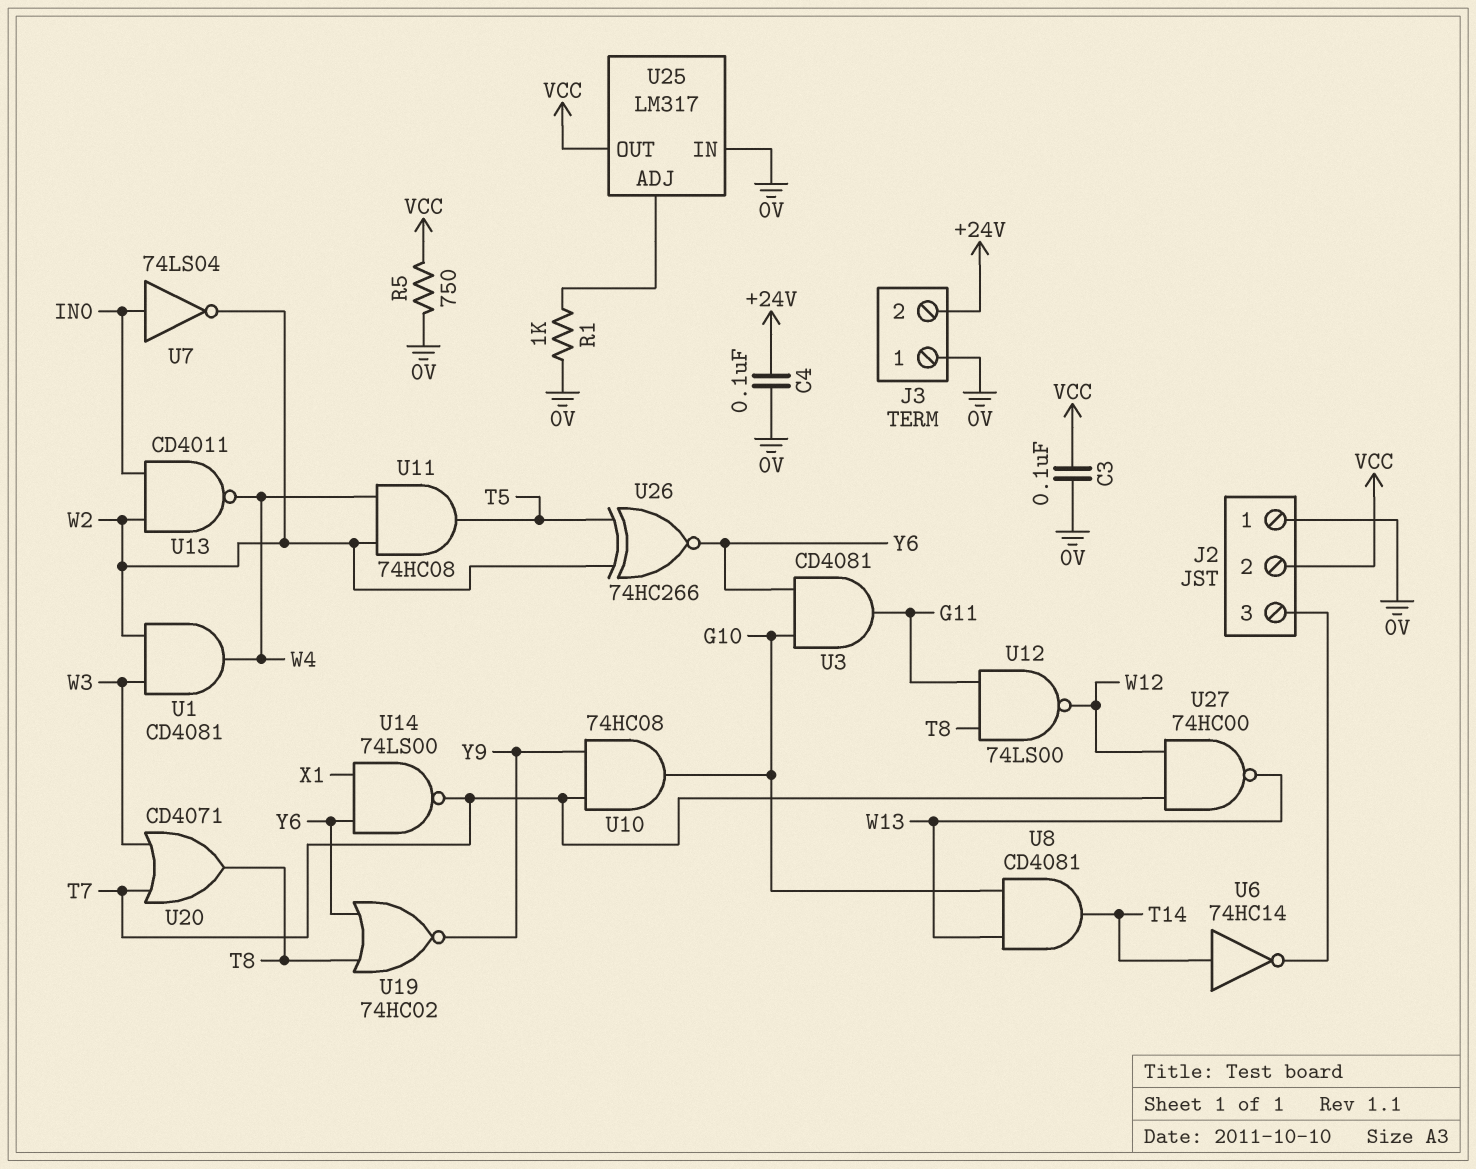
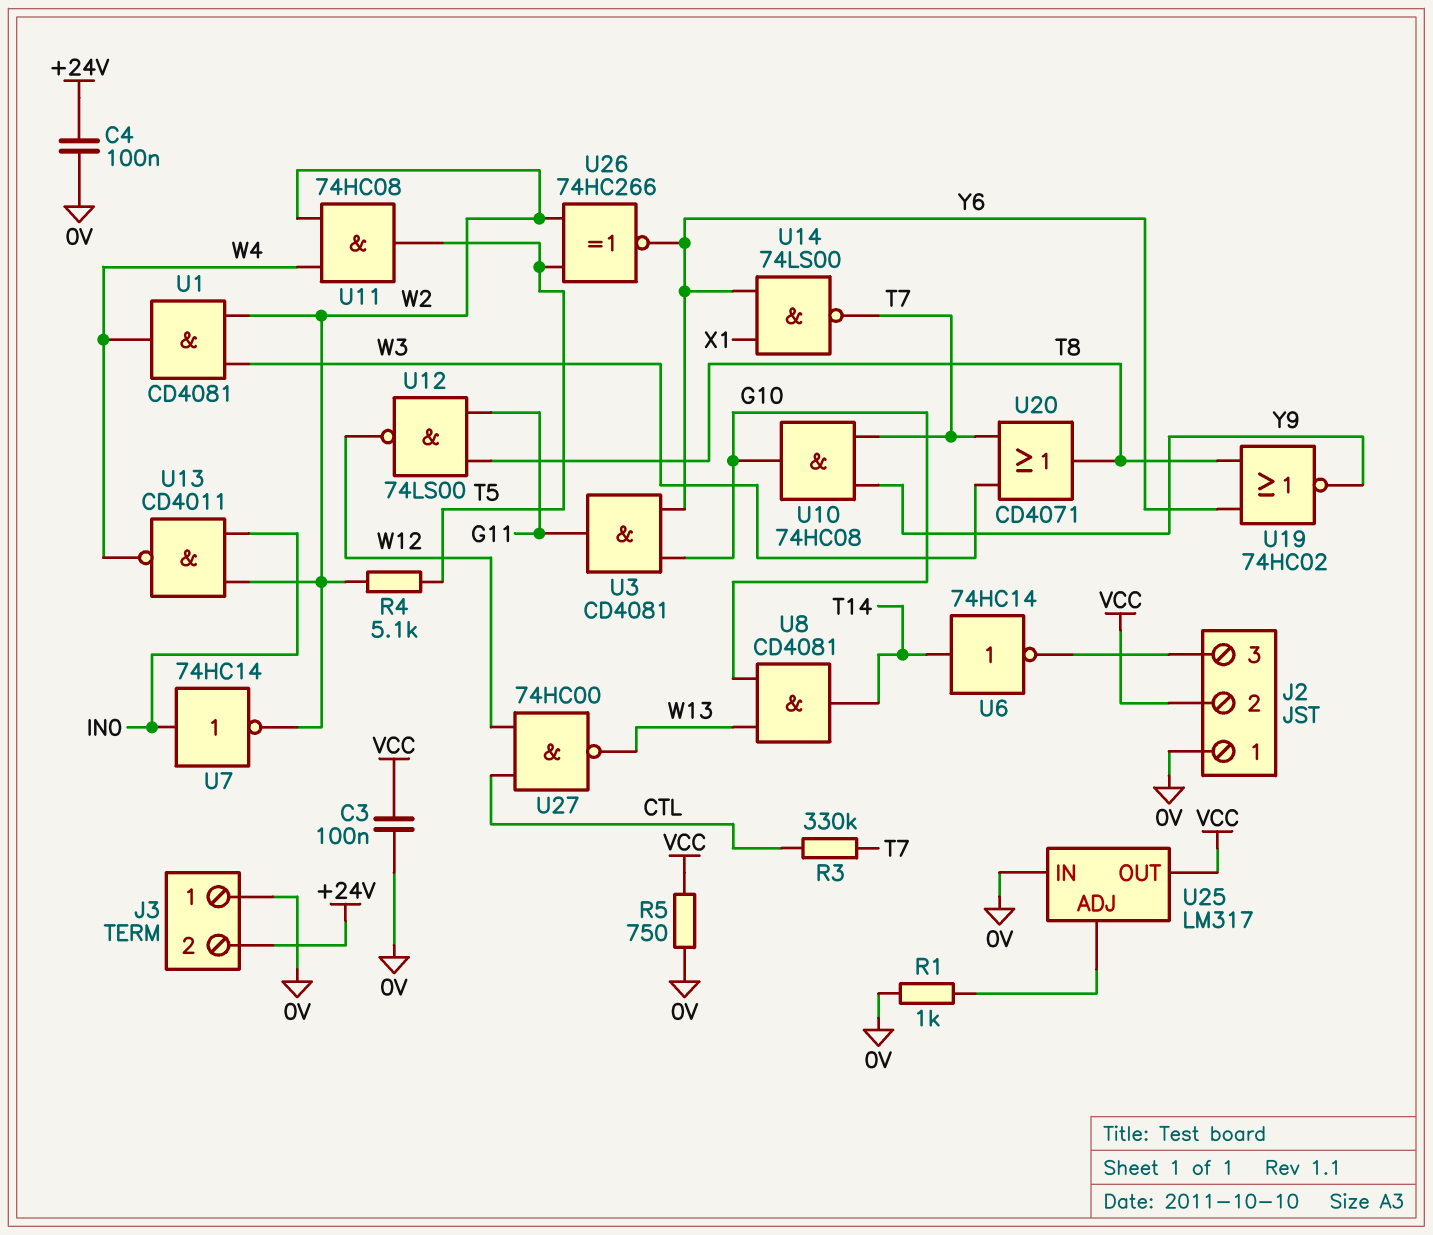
R3: none -> 330k (CTL, T7)
R4: none -> 5.1k (T5, W2)
U7: NOT 74LS04 (in IN0, out W2) -> NOT 74HC14 (in IN0, out W2)
U27: NAND 74HC00 (in T7, in W12, out W13) -> NAND 74HC00 (in CTL, in W12, out W13)

